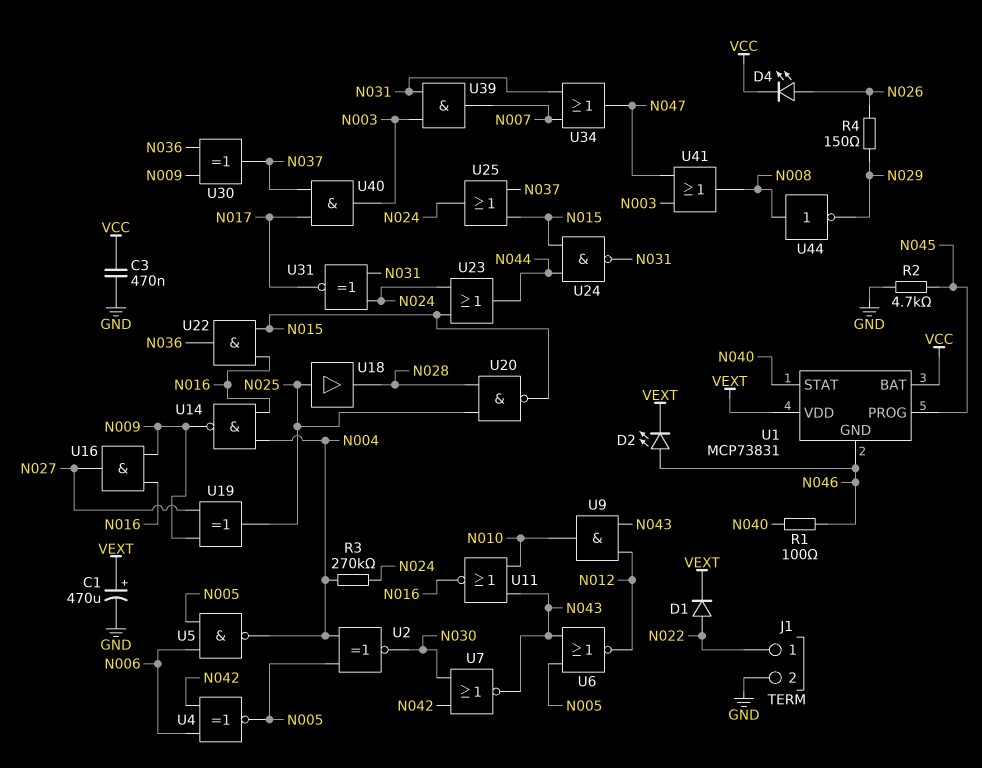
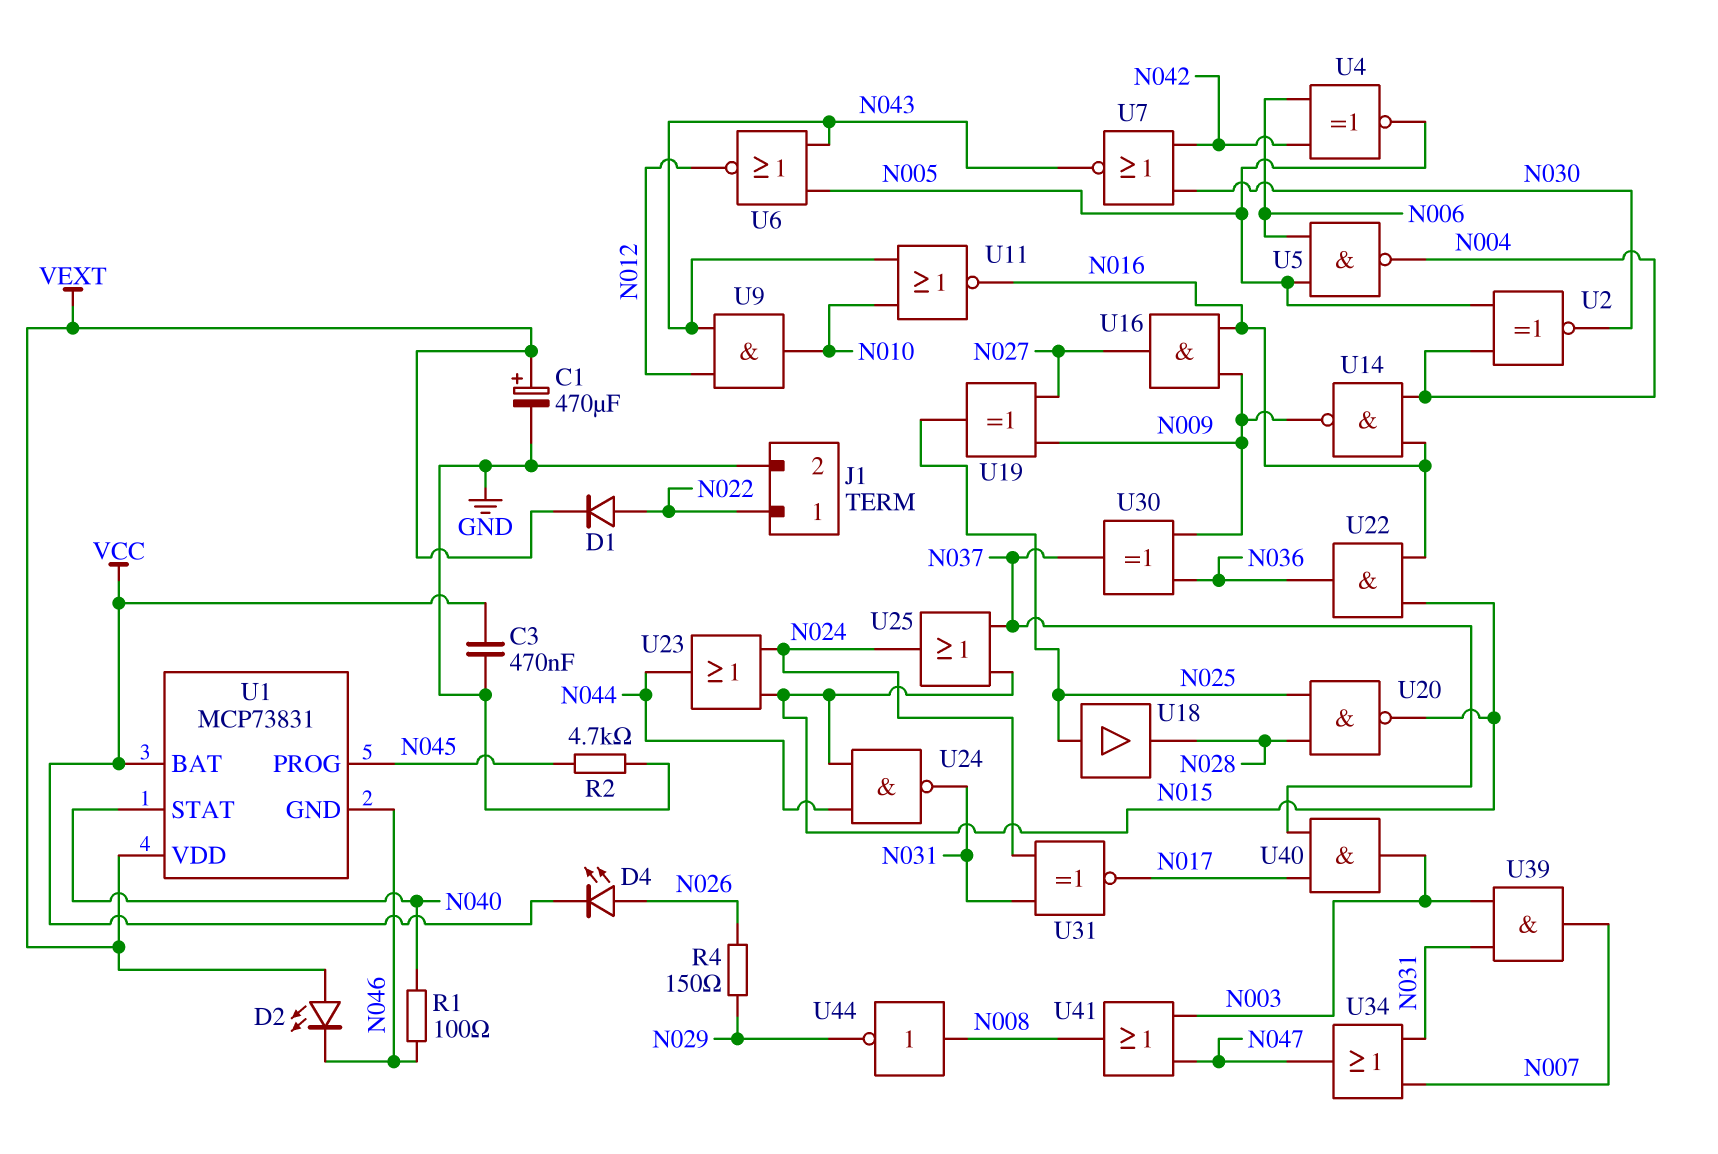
D2: LED (A N046, K VEXT) -> LED (A VEXT, K N046)
R3: 270k (N004, N024) -> none

